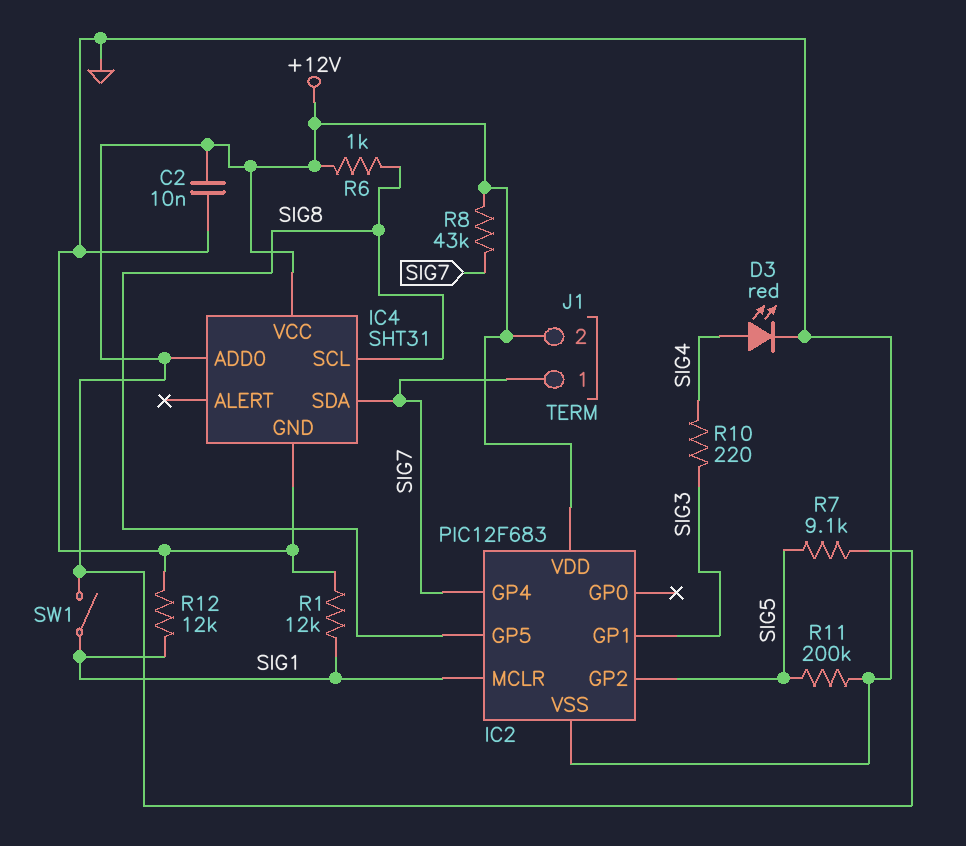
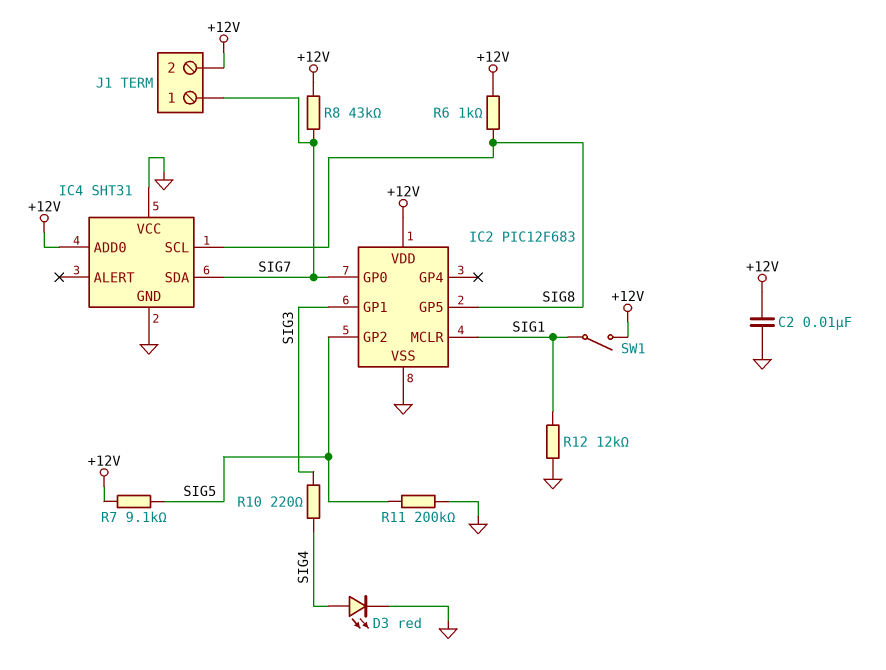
IC2 pin GP0: none -> SIG7
IC2 pin GP4: SIG7 -> none
IC4 pin VCC: +12V -> GND
R1: 12k (GND, SIG1) -> none

